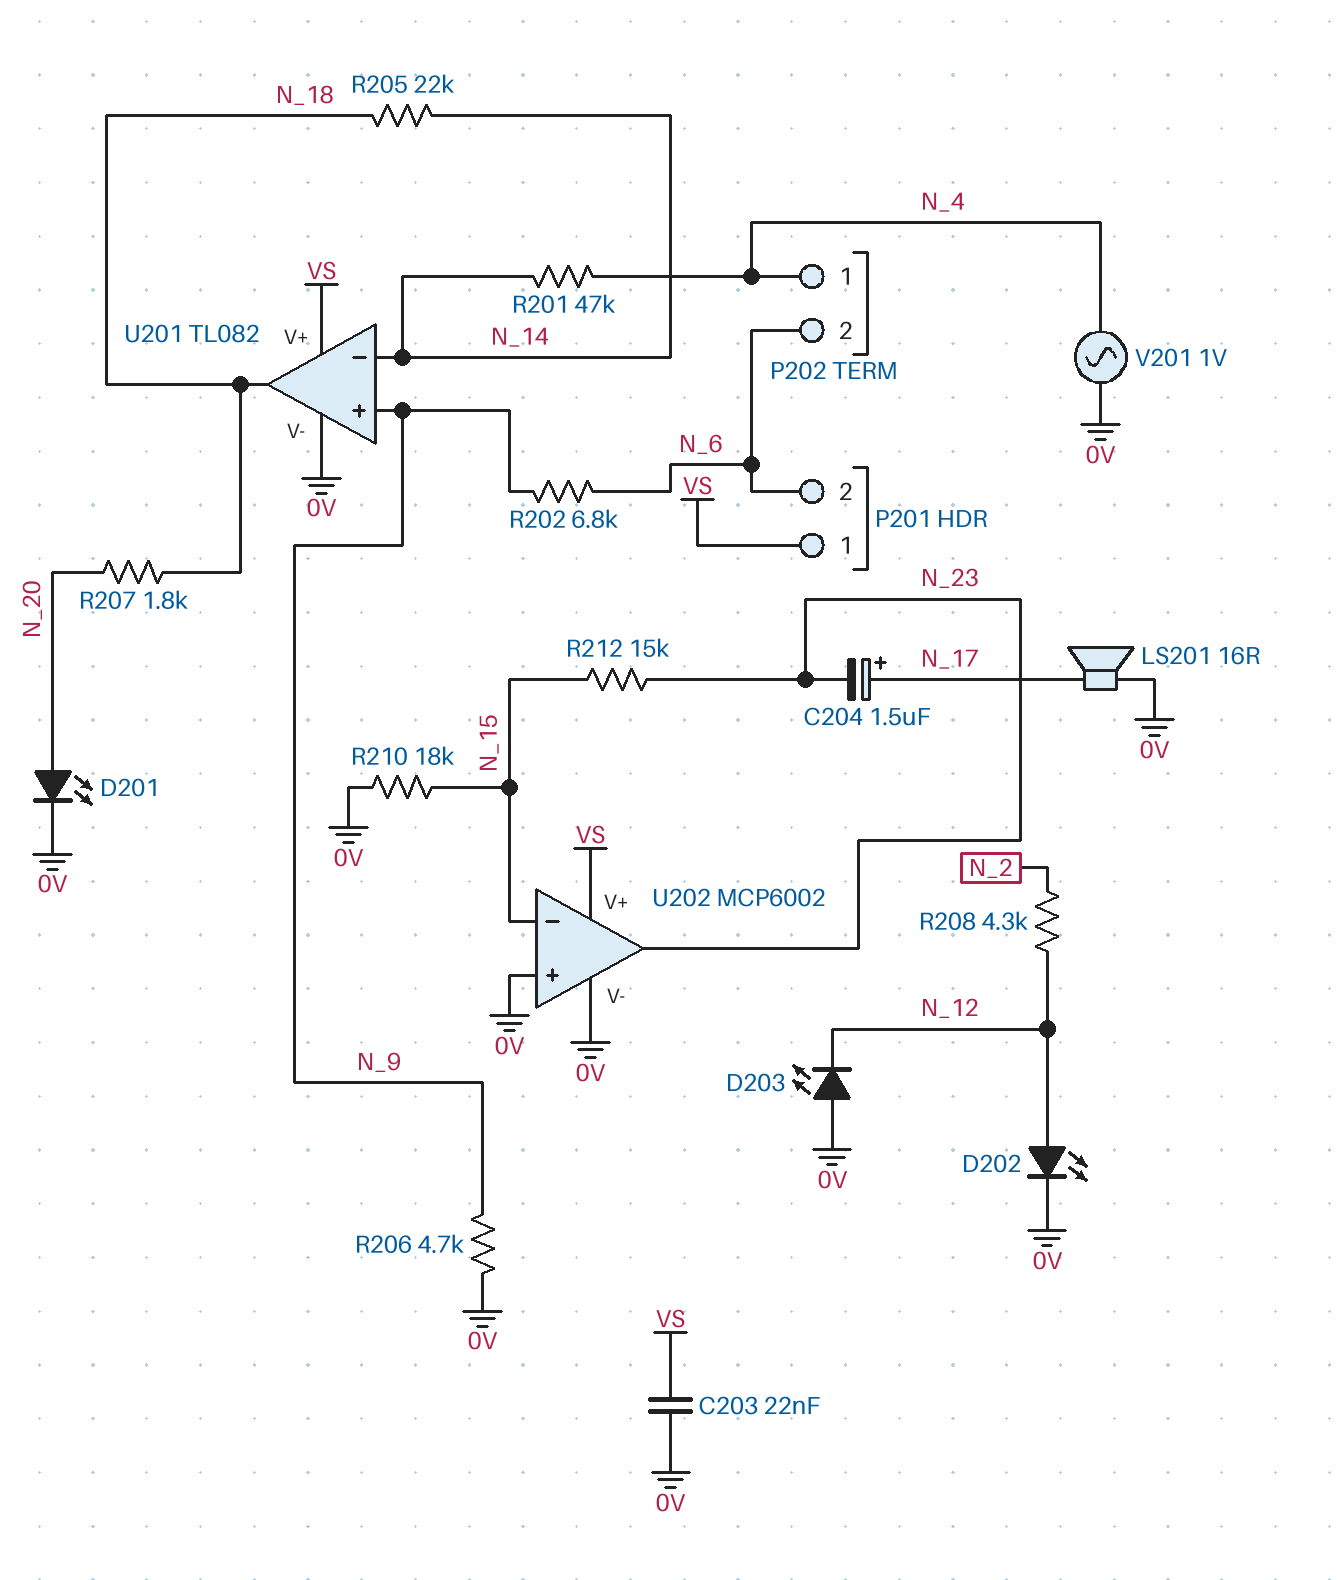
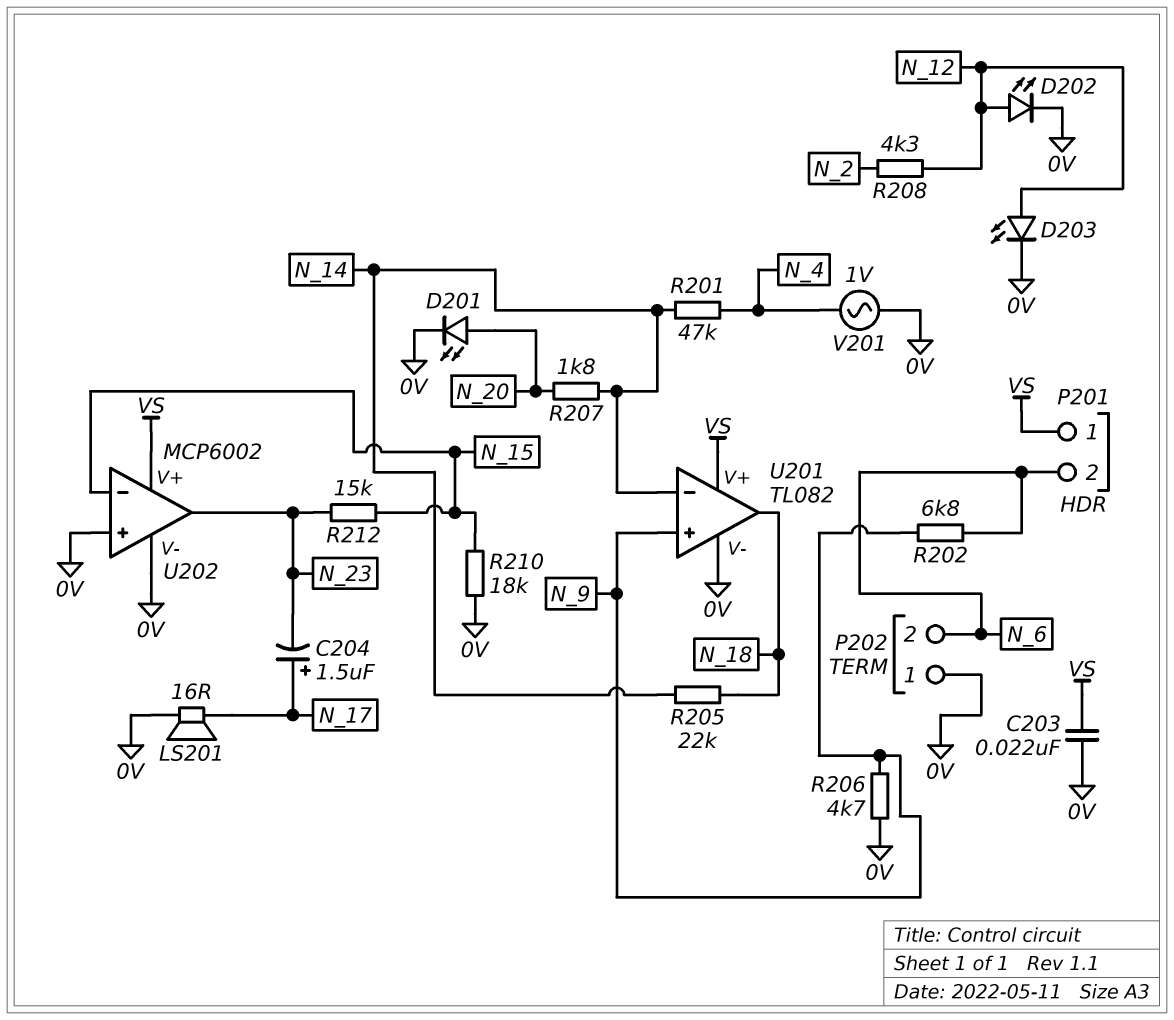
D203: LED (A 0V, K N_12) -> LED (A N_12, K 0V)
P202 pin 1: N_4 -> 0V
R207: 1.8k (N_18, N_20) -> 1.8k (N_14, N_20)

